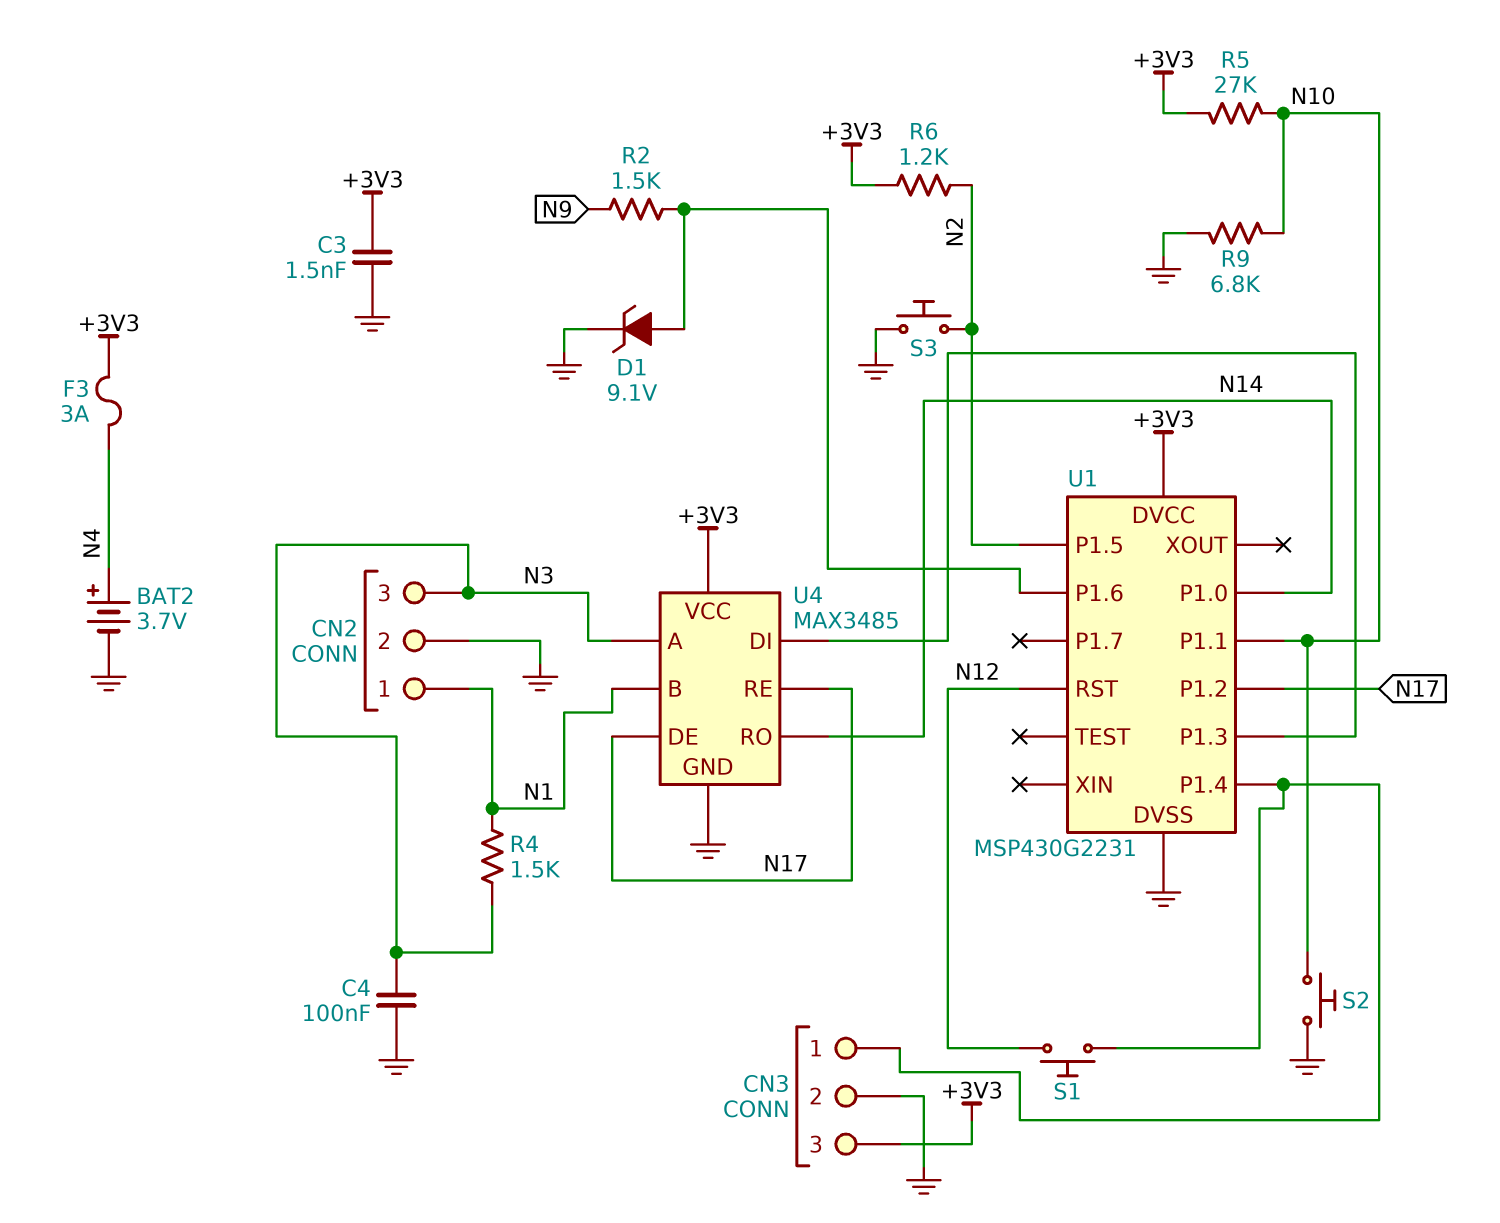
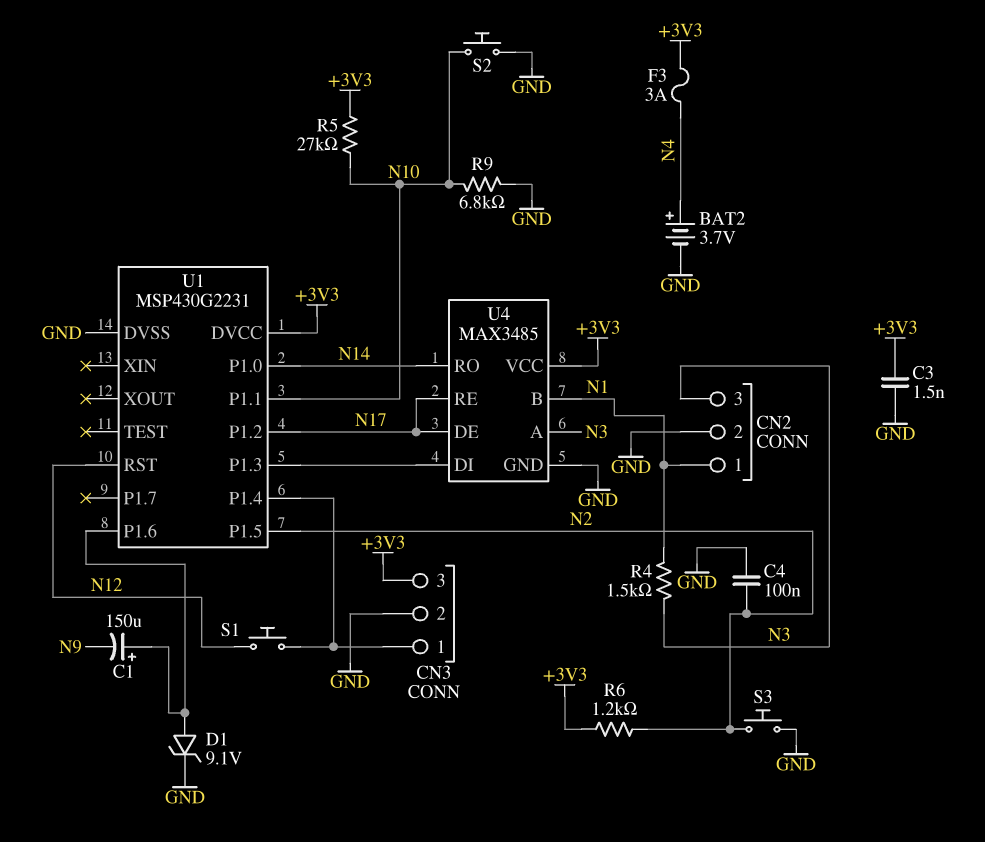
C1: none -> 150uF (plus U1/P1.6, minus N9)
C4: 100nF (GND, N3) -> 100nF (GND, N2)
R2: 1.5k (N9, U1/P1.6) -> none

